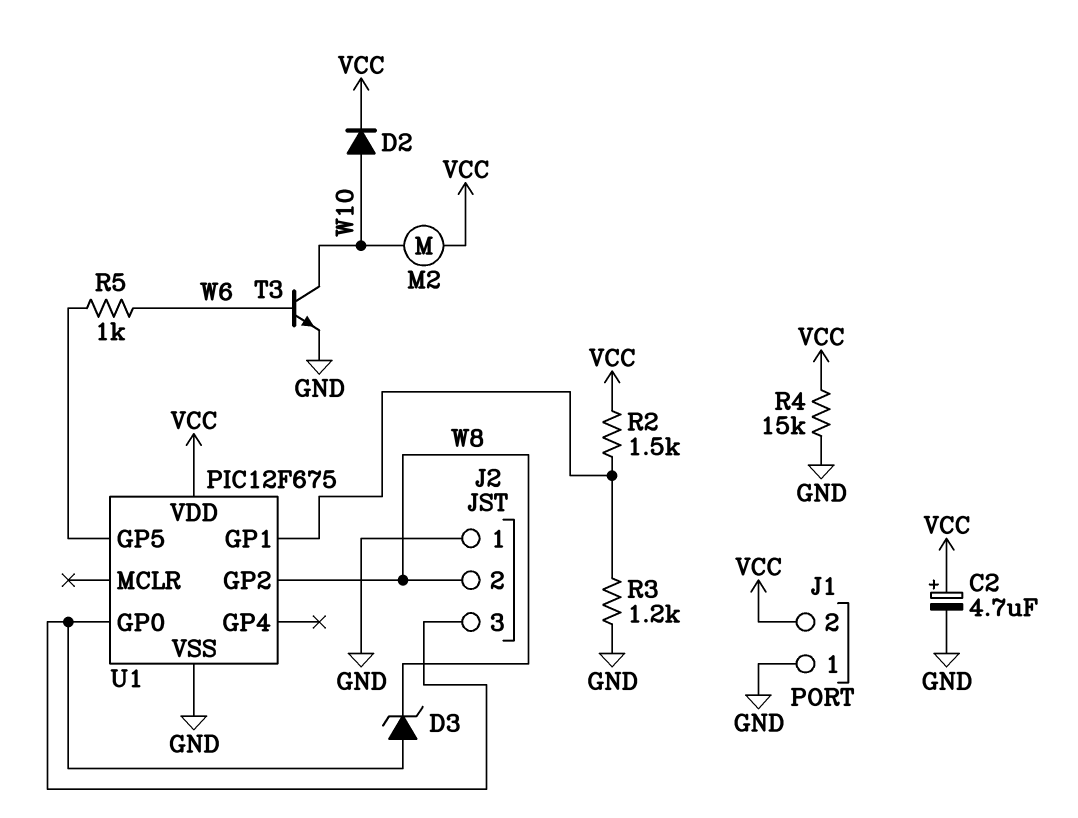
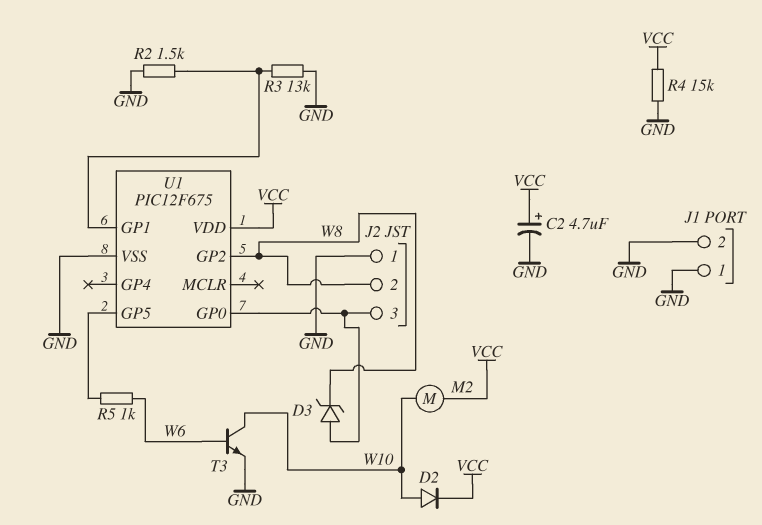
J1 pin 2: VCC -> GND
R2: 1.5k (U1/GP1, VCC) -> 1.5k (GND, U1/GP1)
R3: 1.2k (GND, U1/GP1) -> 13k (GND, U1/GP1)

